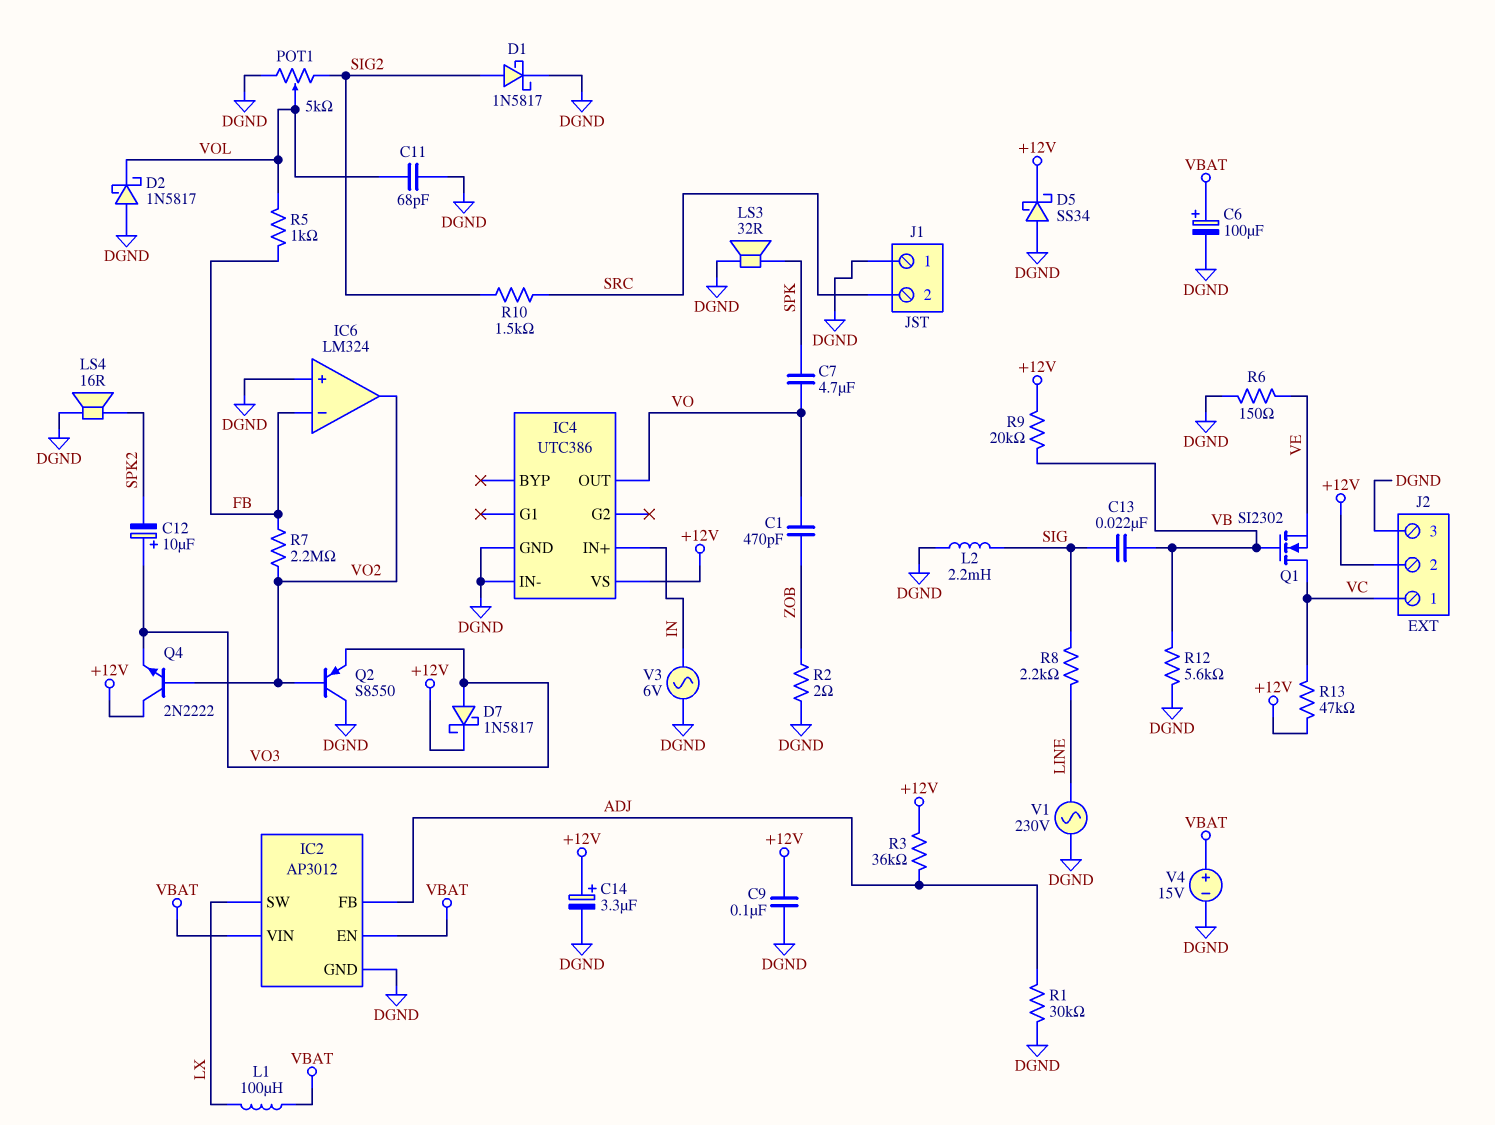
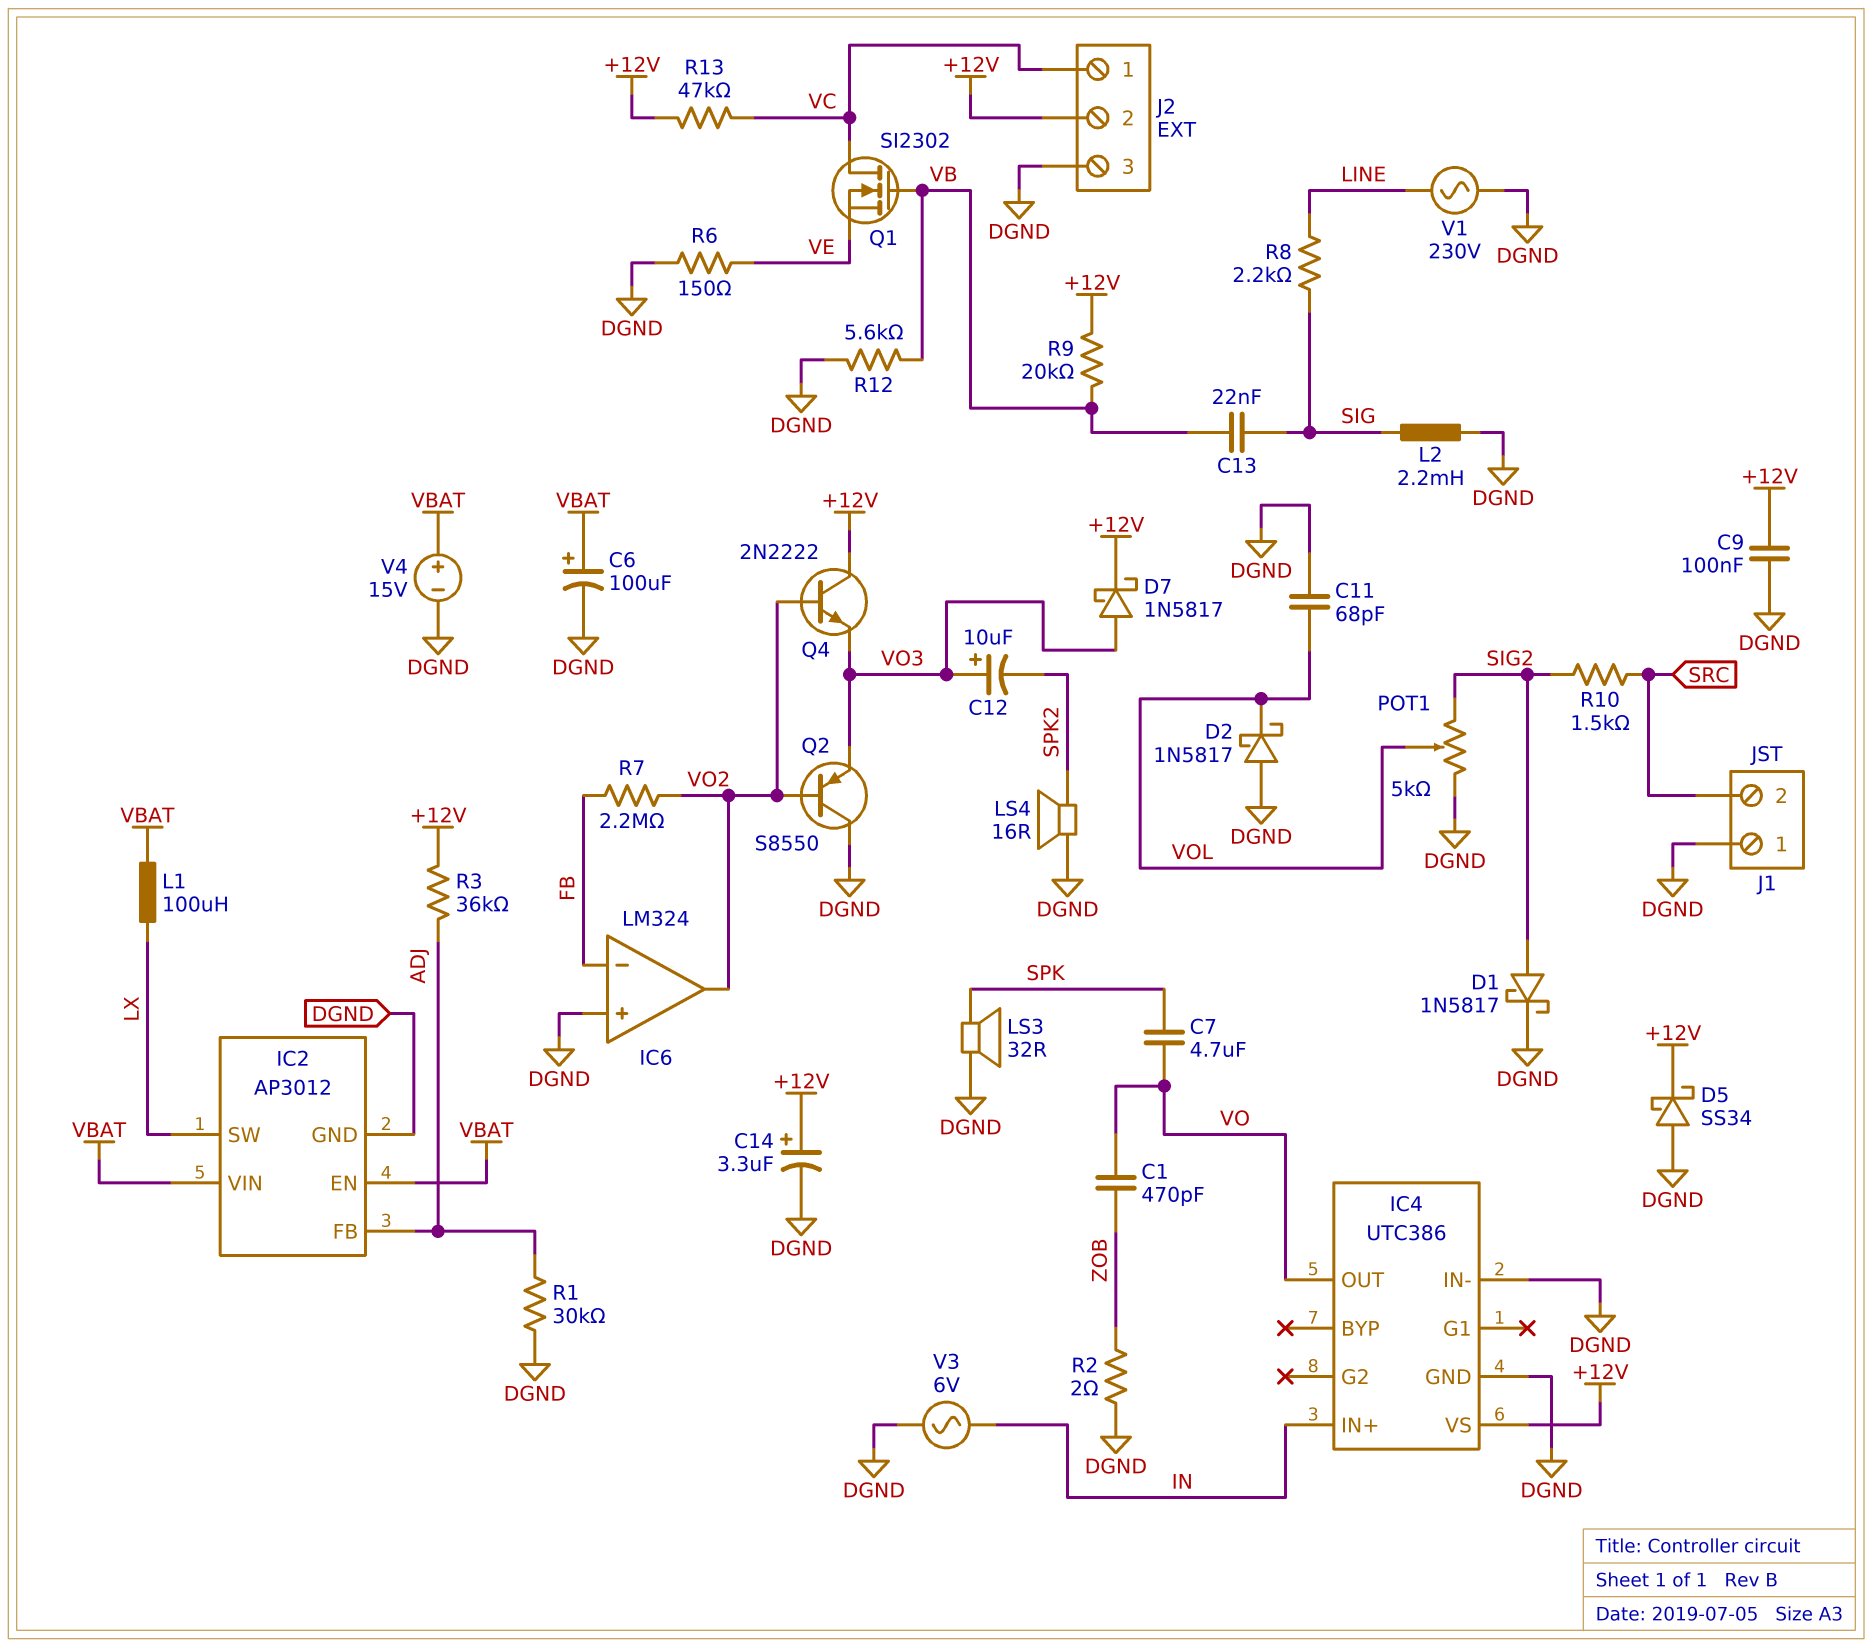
R5: 1k (FB, VOL) -> none

